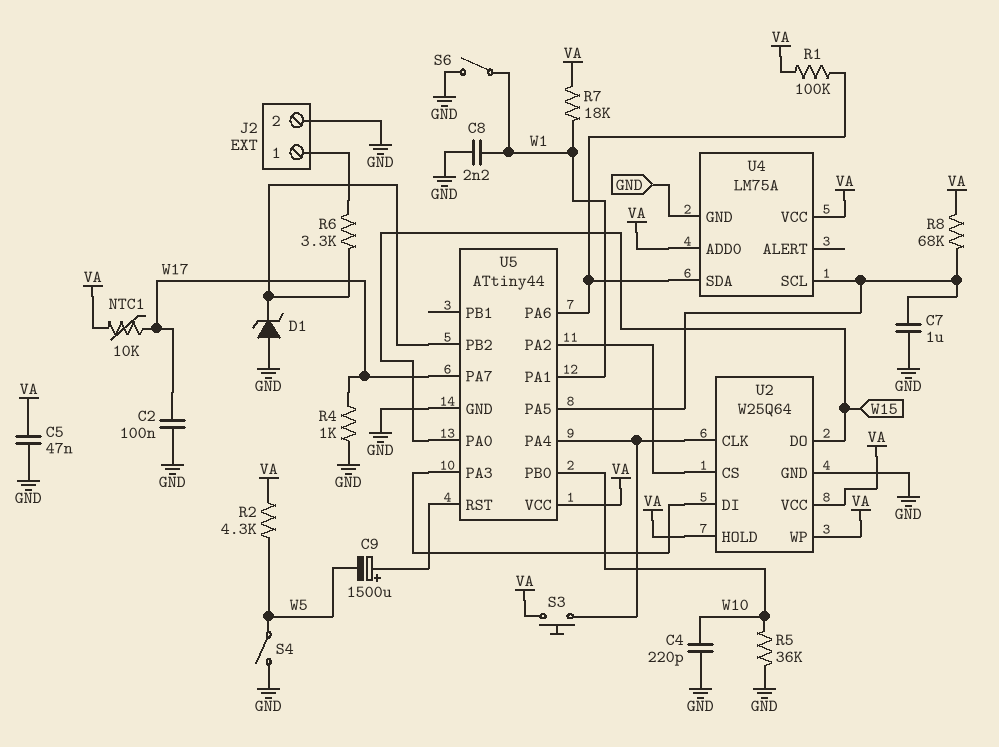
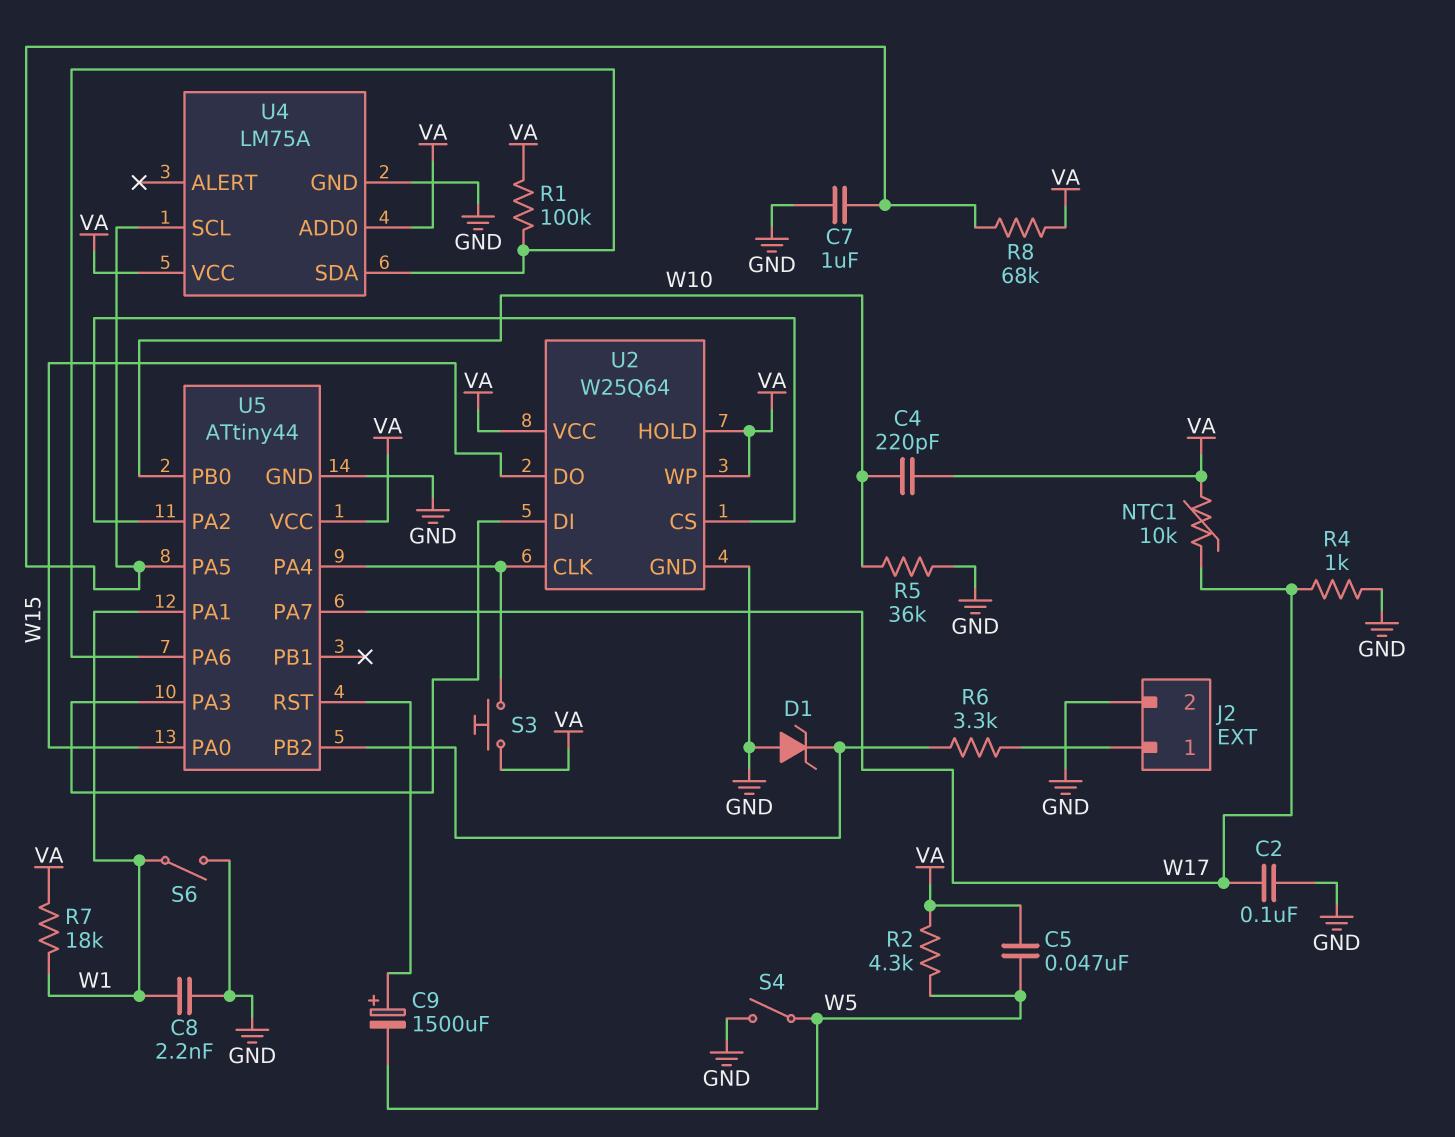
C4: 220pF (GND, W10) -> 220pF (VA, W10)
C5: 47nF (GND, VA) -> 47nF (VA, W5)

